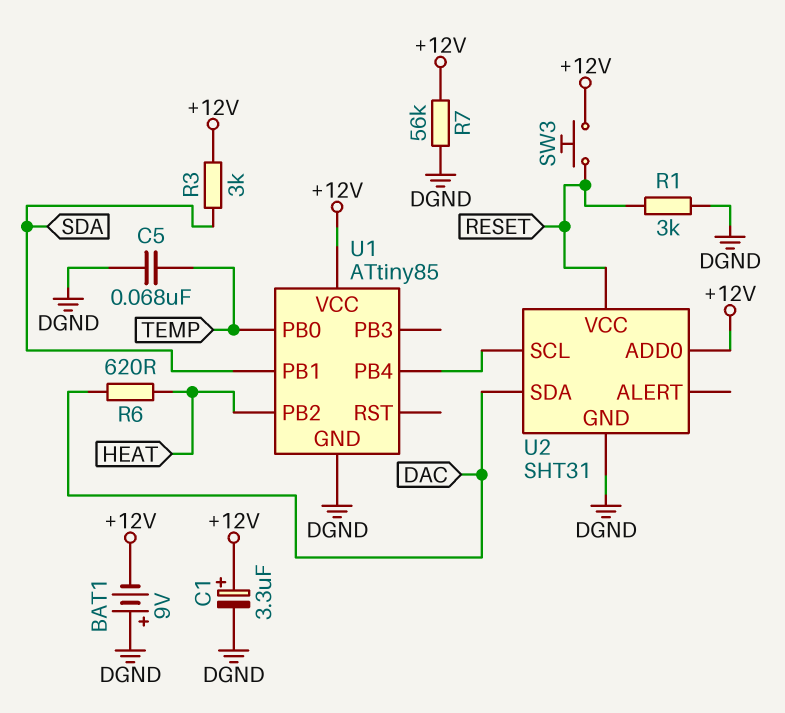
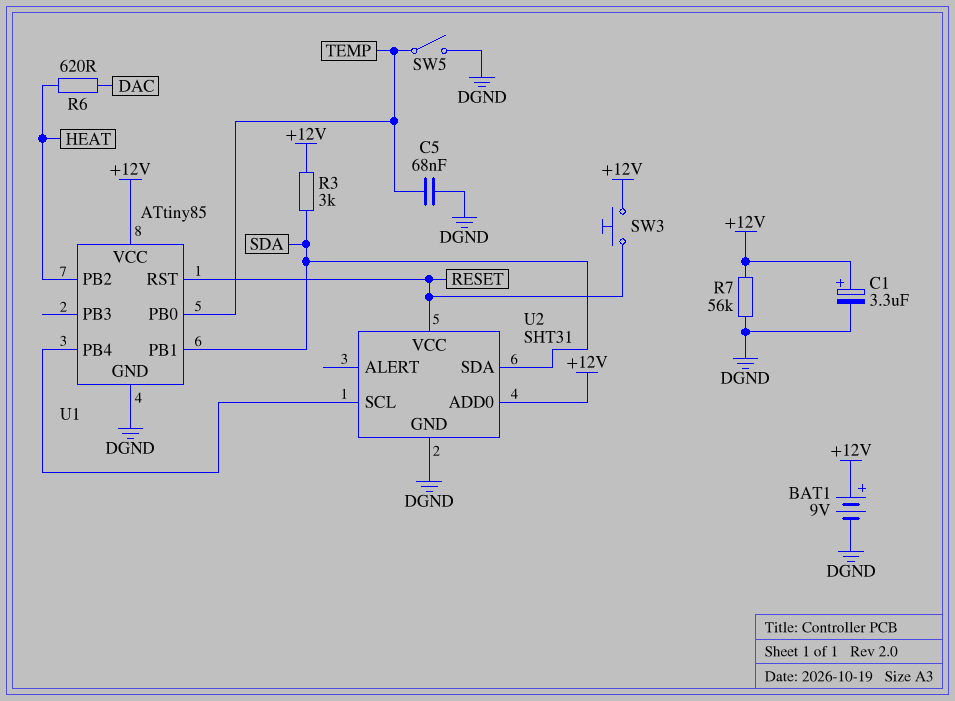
BAT1: 9V (plus DGND, minus +12V) -> 9V (plus +12V, minus DGND)
R1: 3k (DGND, RESET) -> none
SW5: none -> switch (DGND, TEMP)
U1 pin RST: none -> RESET
U2 pin SDA: DAC -> SDA

